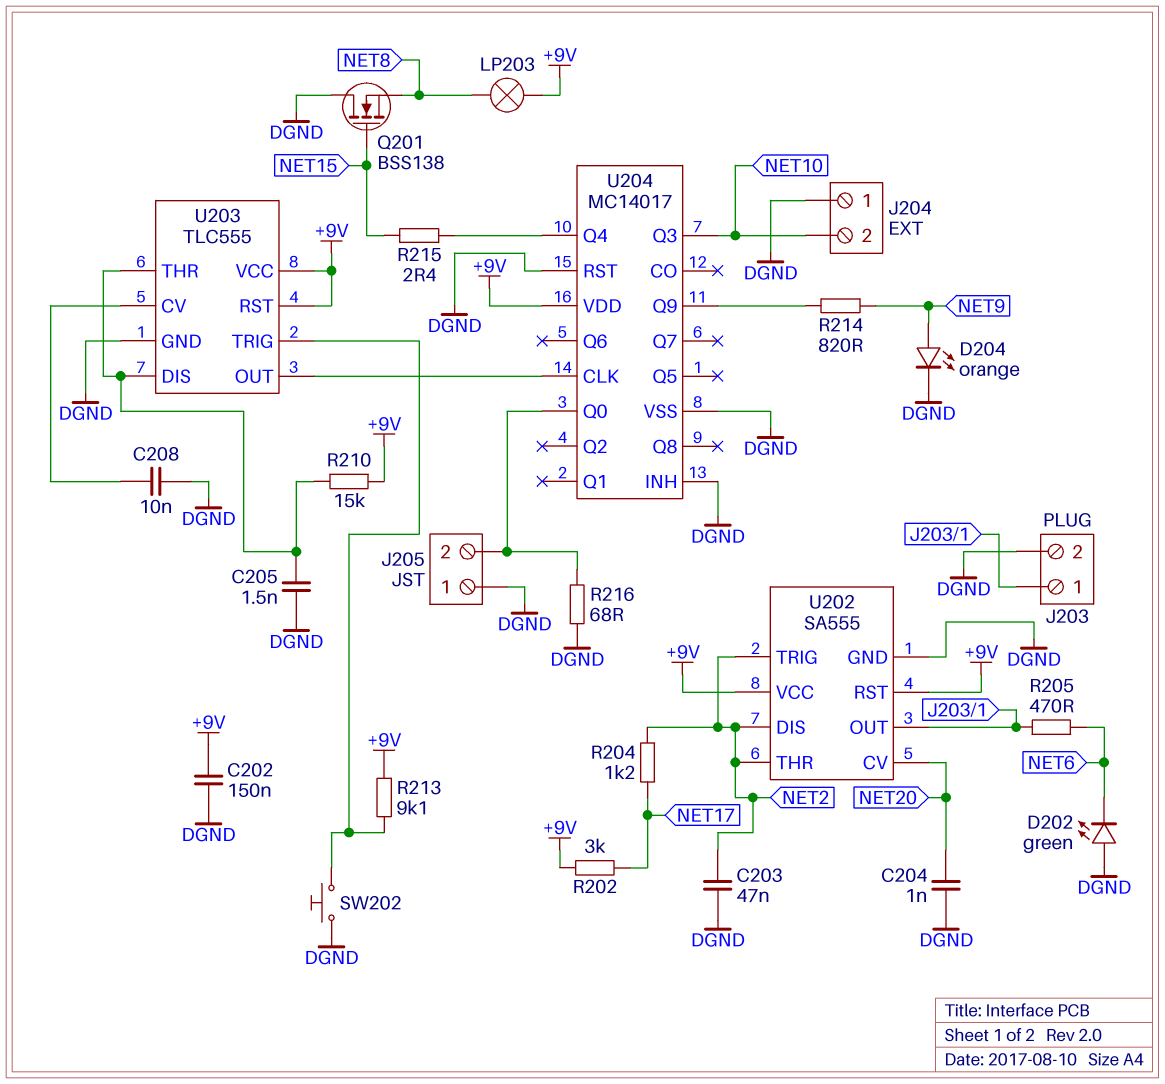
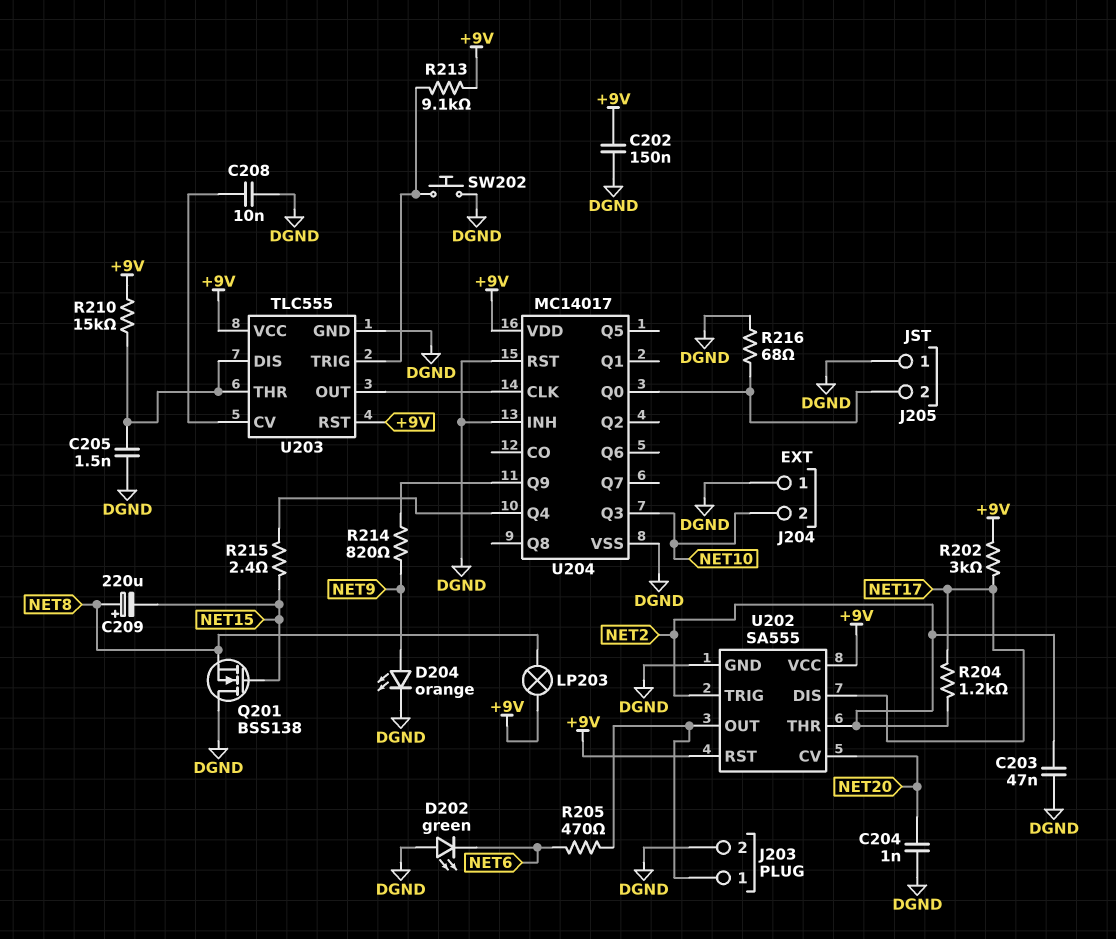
C209: none -> 220uF (plus NET8, minus NET15)
U202 pin DIS: NET2 -> NET17

